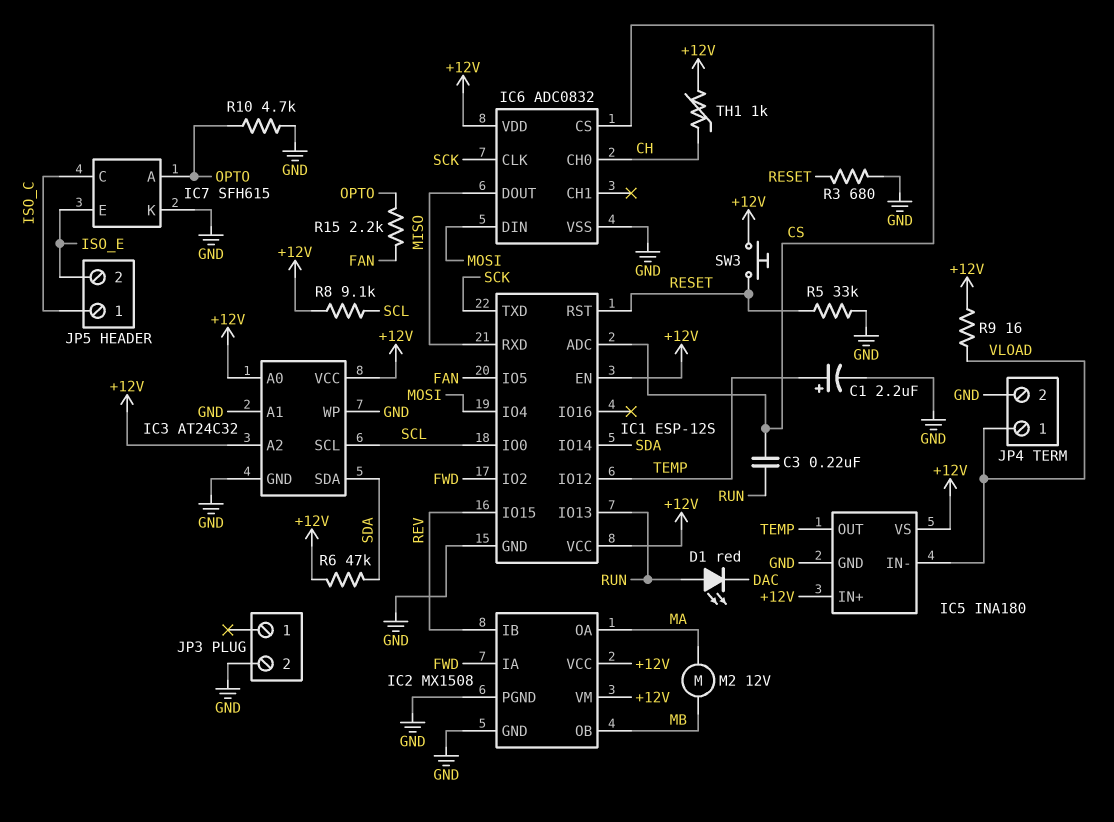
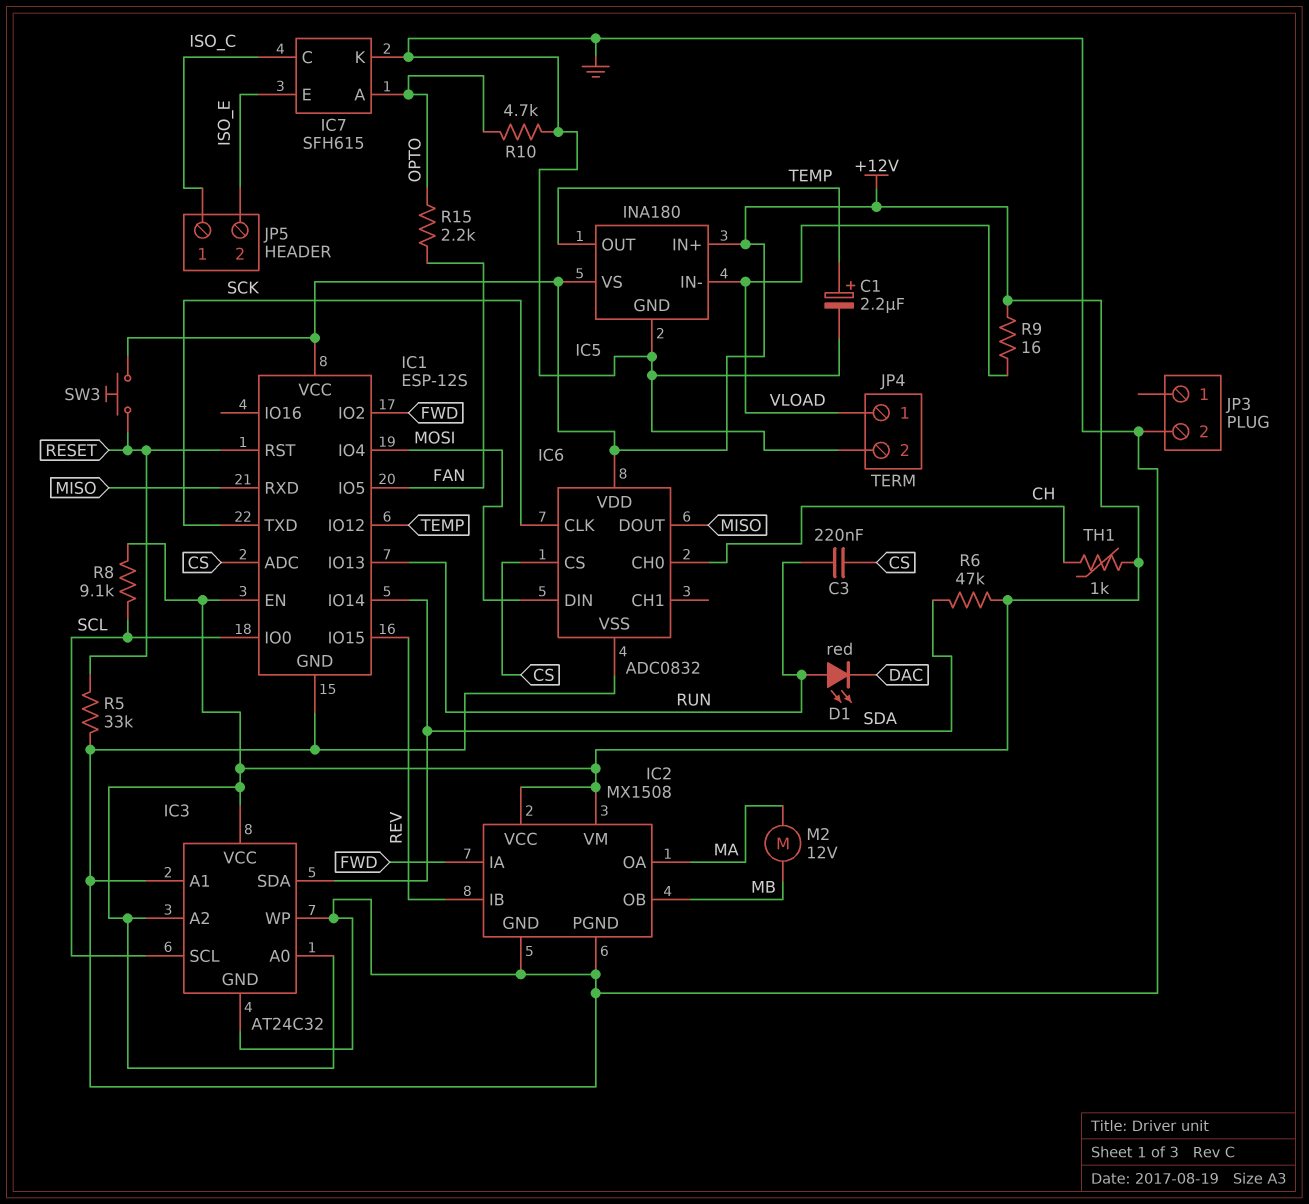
R3: 680 (GND, RESET) -> none

